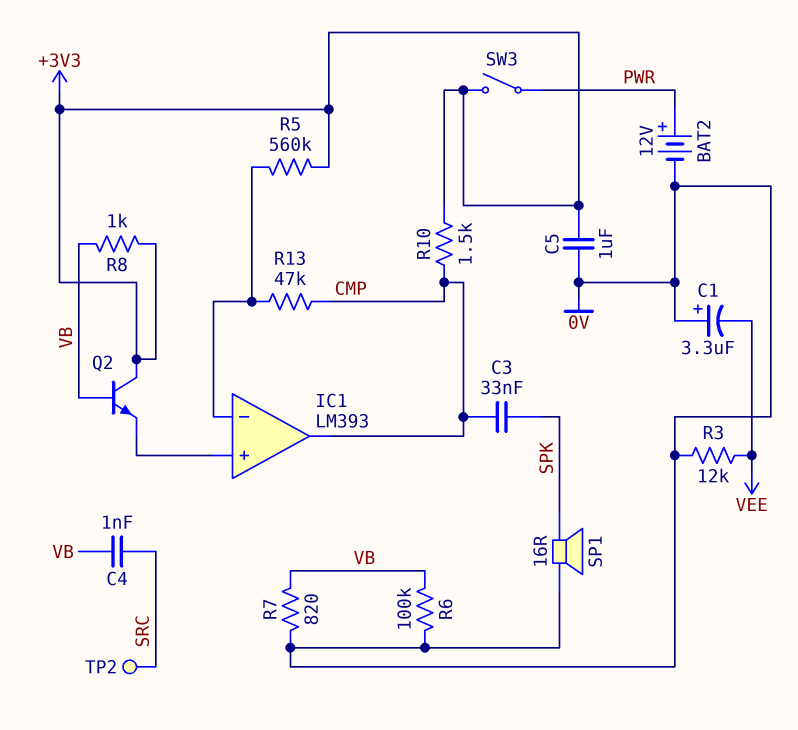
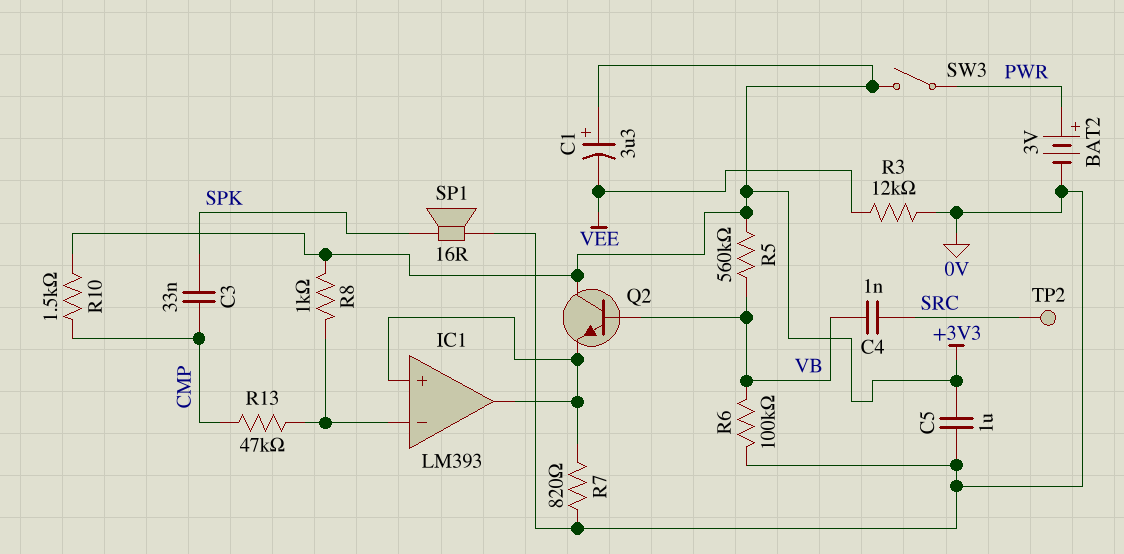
BAT2: 12V (plus PWR, minus 0V) -> 3V (plus PWR, minus 0V)
C1: 3.3uF (plus 0V, minus VEE) -> 3.3uF (plus +3V3, minus VEE)
IC1 pin out: CMP -> IC1/in+
R5: 560k (+3V3, IC1/in-) -> 560k (+3V3, VB)
R7: 820 (0V, VB) -> 820 (0V, IC1/in+)
R8: 1k (+3V3, VB) -> 1k (+3V3, IC1/in-)

